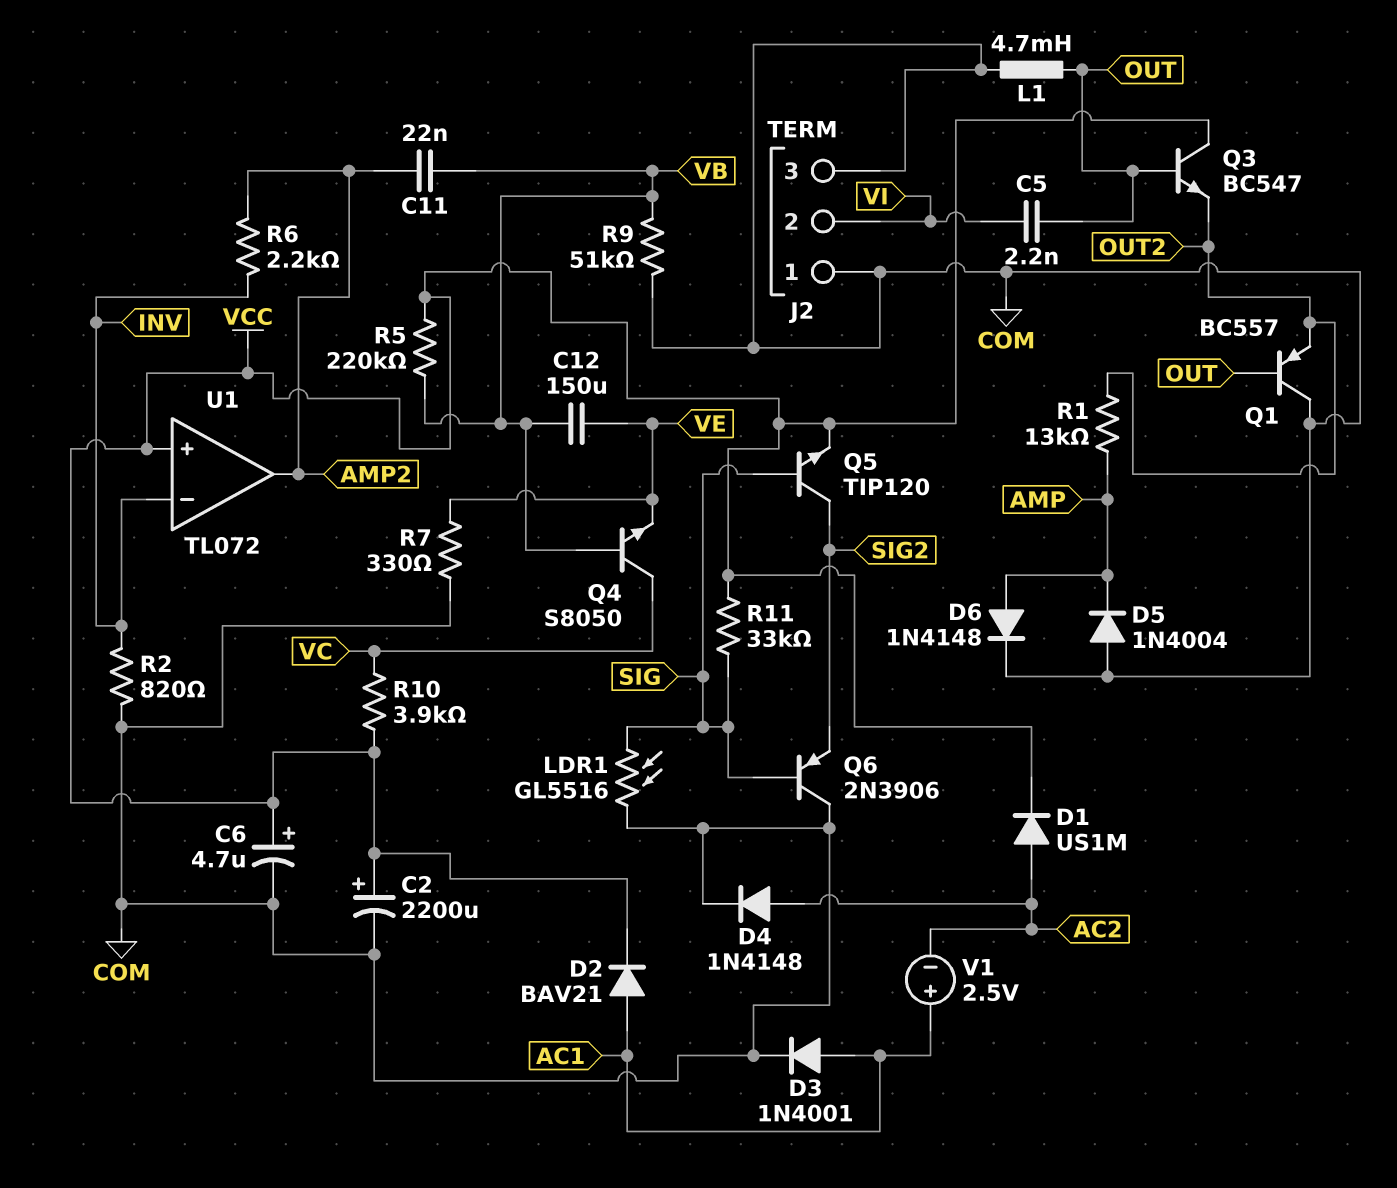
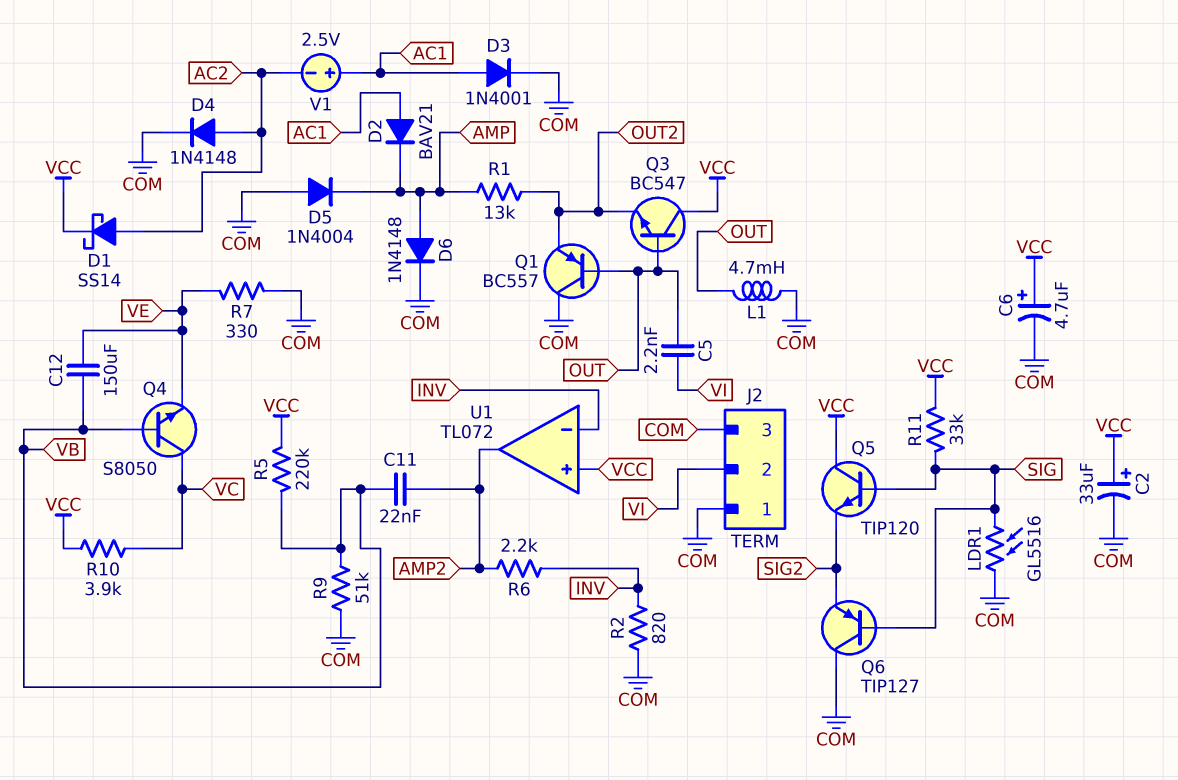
C2: 2200uF (plus VCC, minus COM) -> 33uF (plus VCC, minus COM)
D1: diode US1M (A AC2, K VCC) -> schottky SS14 (A AC2, K VCC)
D2: diode BAV21 (A AC1, K VCC) -> diode BAV21 (A AC1, K AMP)
Q5: NPN TIP120 (B SIG, C SIG2, E VCC) -> NPN TIP120 (B SIG, C VCC, E SIG2)
Q6: PNP 2N3906 (B SIG, C COM, E SIG2) -> PNP TIP127 (B SIG, C COM, E SIG2)

